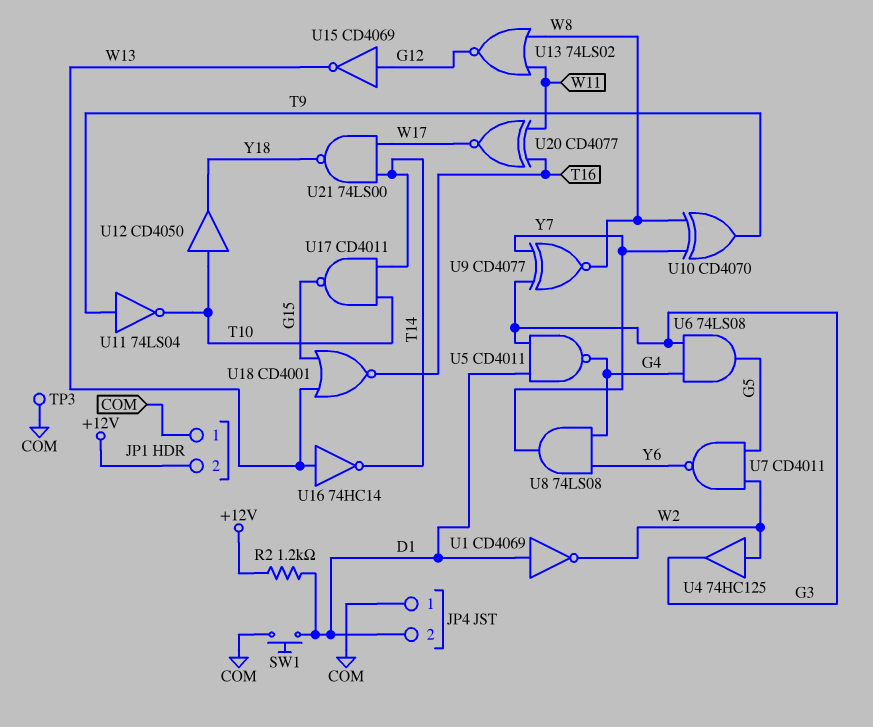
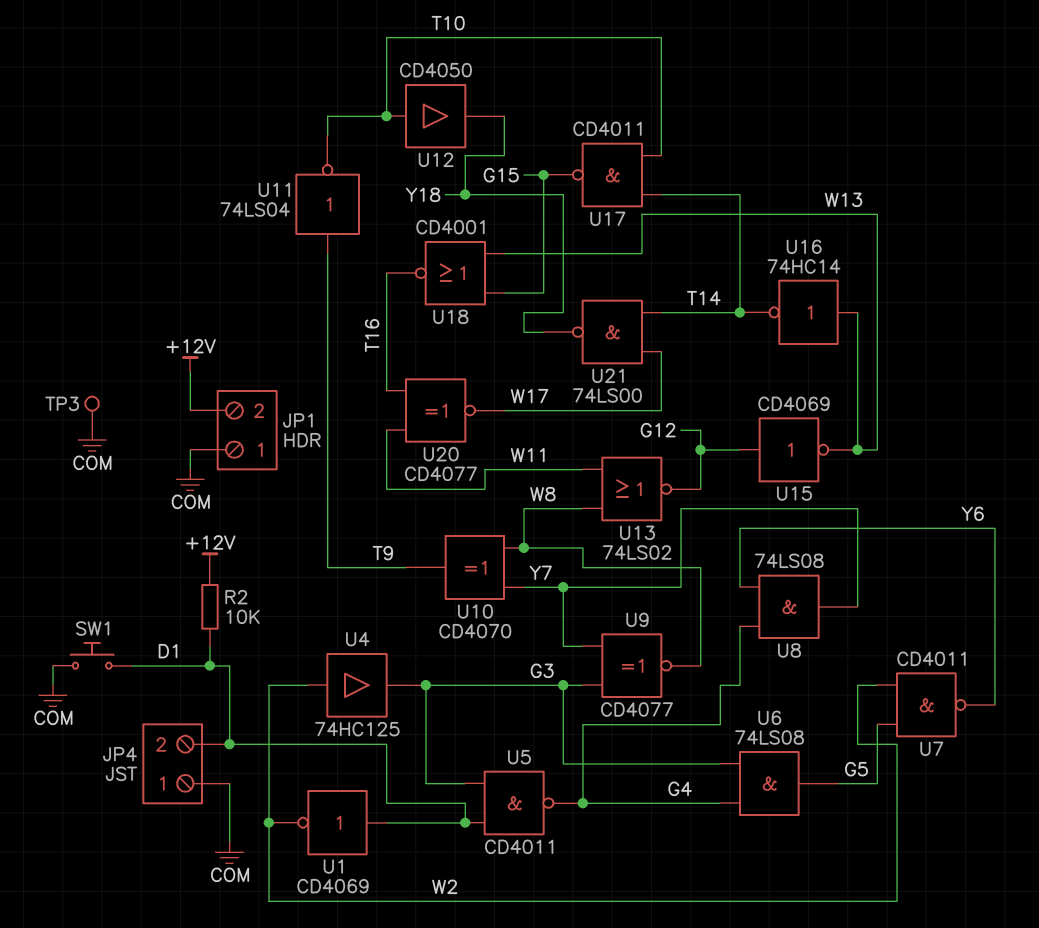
R2: 1.2k (+12V, D1) -> 10k (+12V, D1)

